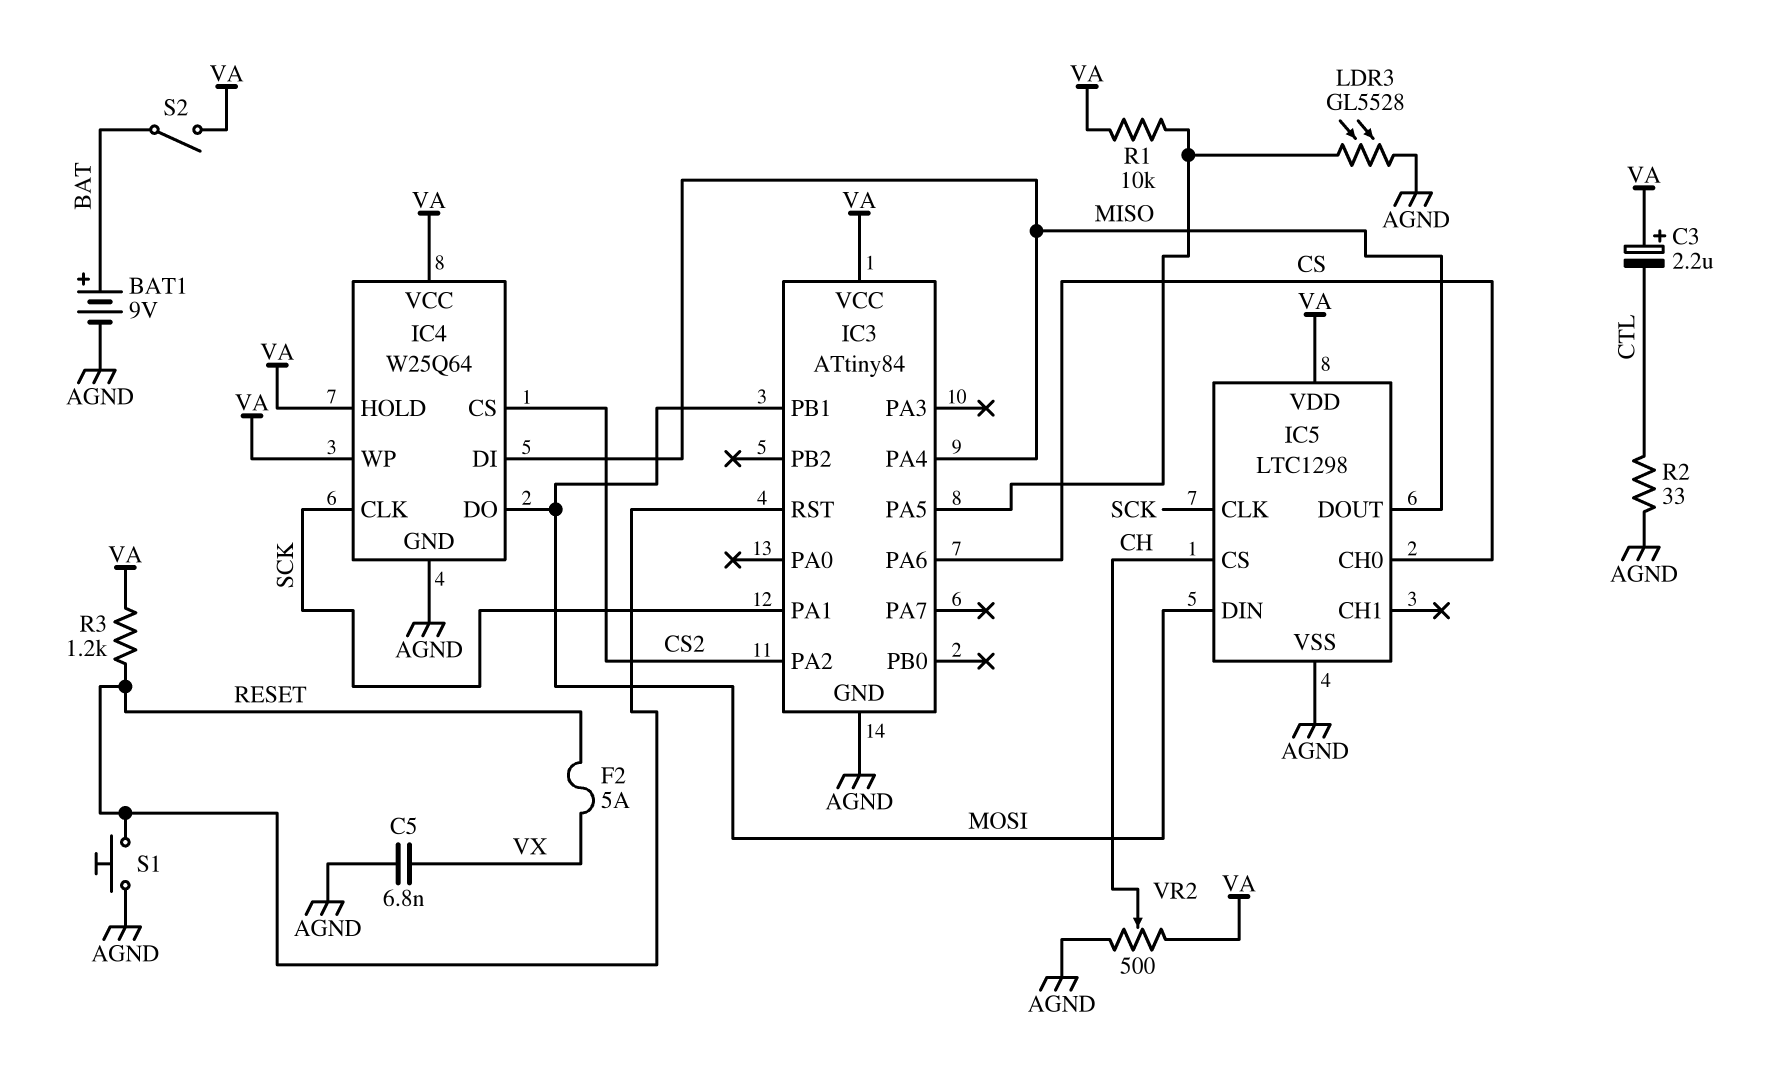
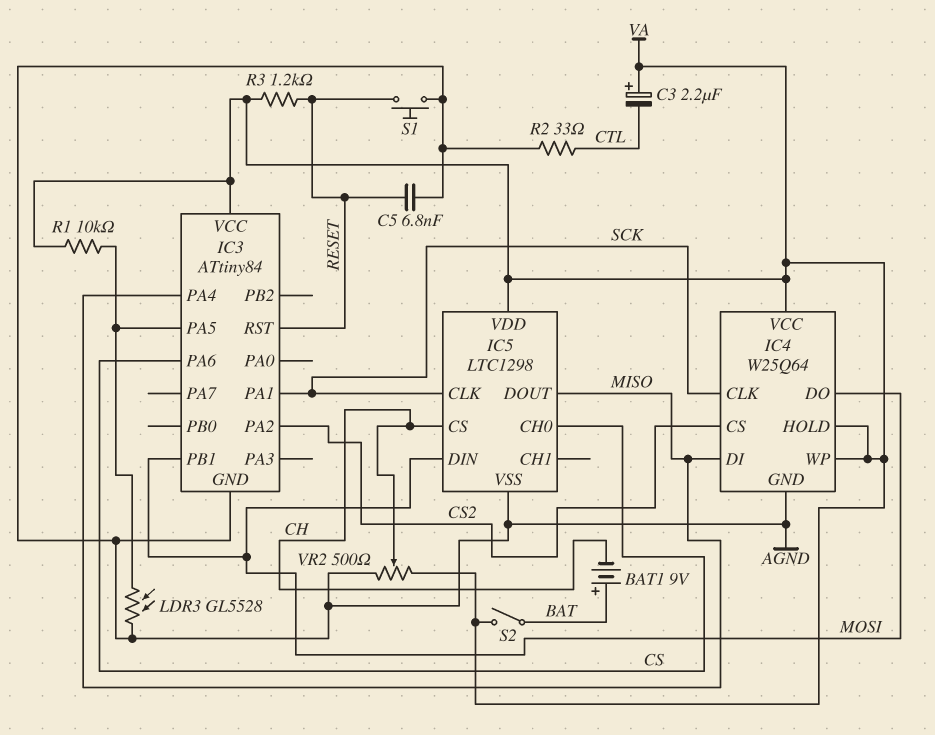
BAT1: 9V (plus BAT, minus AGND) -> 9V (plus BAT, minus CH)
C5: 6.8nF (AGND, VX) -> 6.8nF (AGND, RESET)
F2: 5A (RESET, VX) -> none

